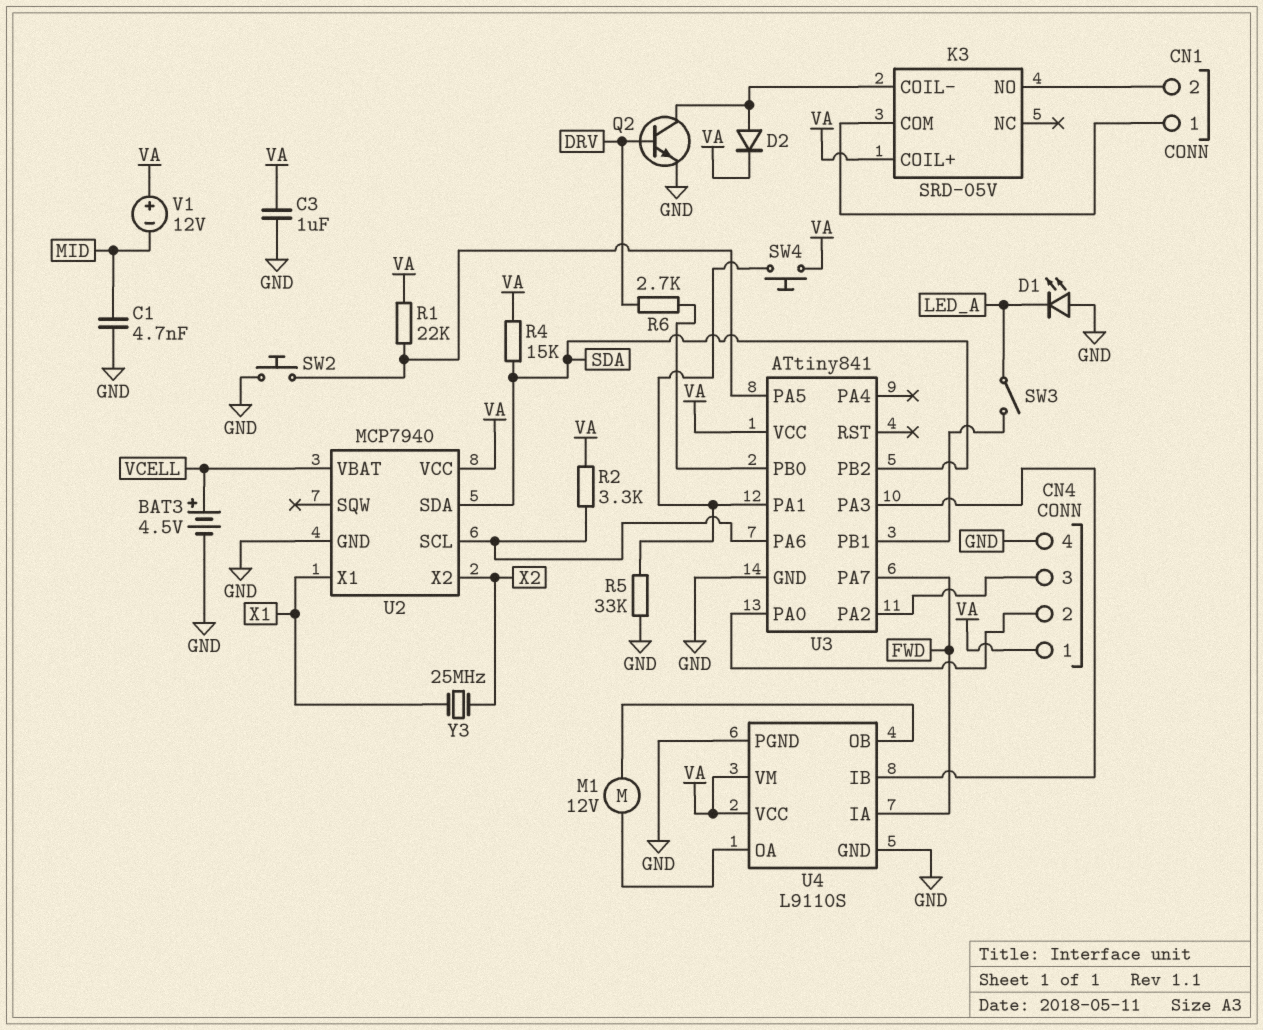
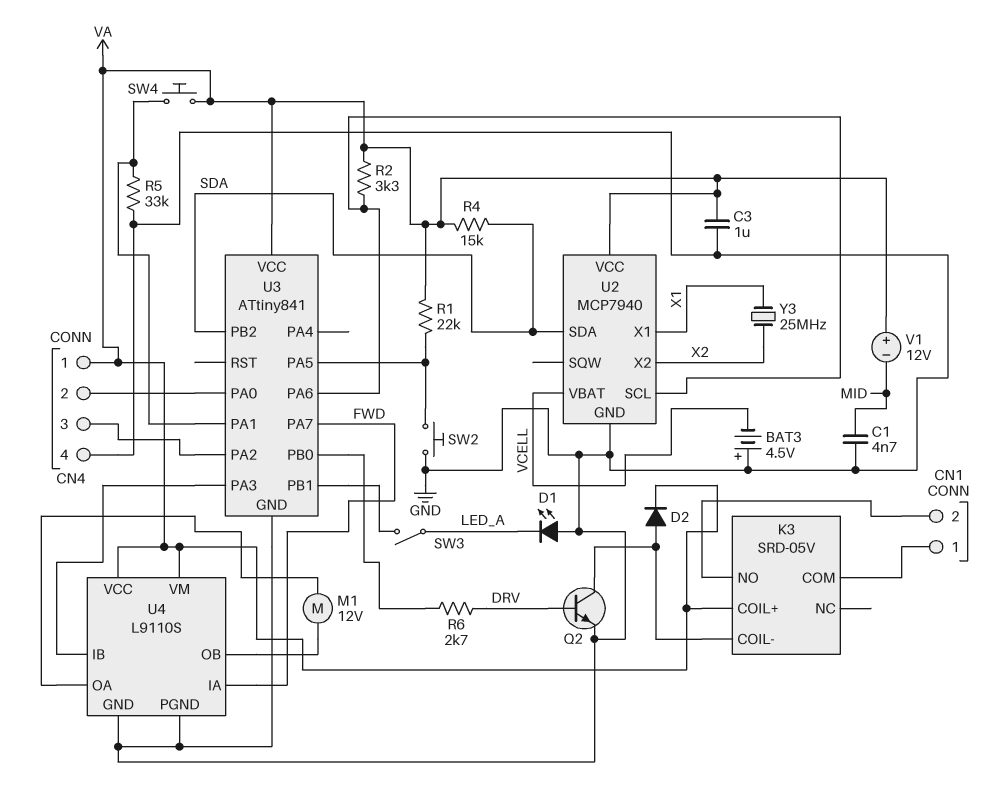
BAT3: 4.5V (plus VCELL, minus GND) -> 4.5V (plus GND, minus VCELL)

